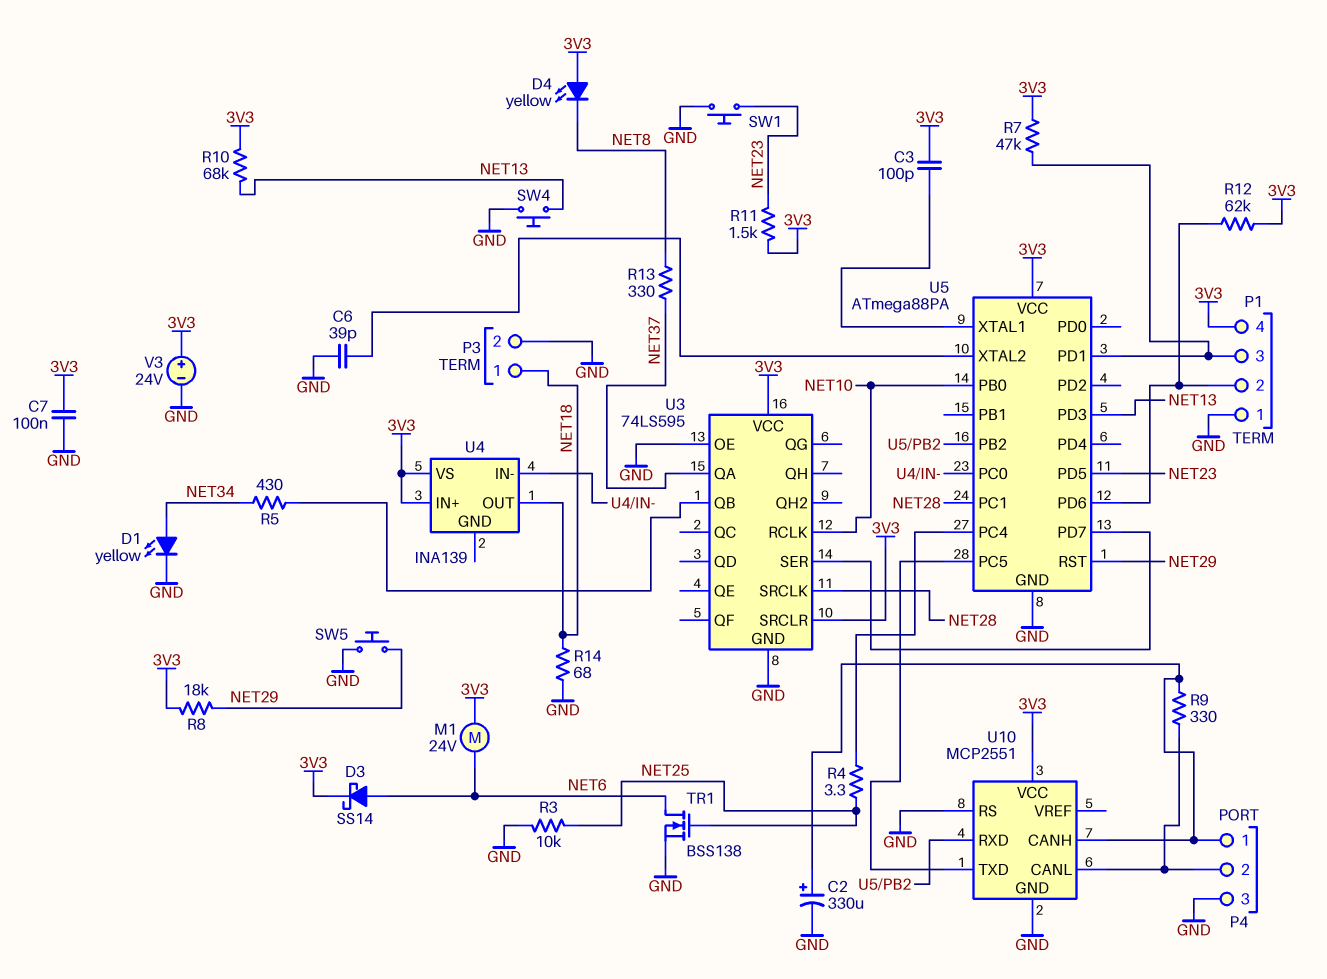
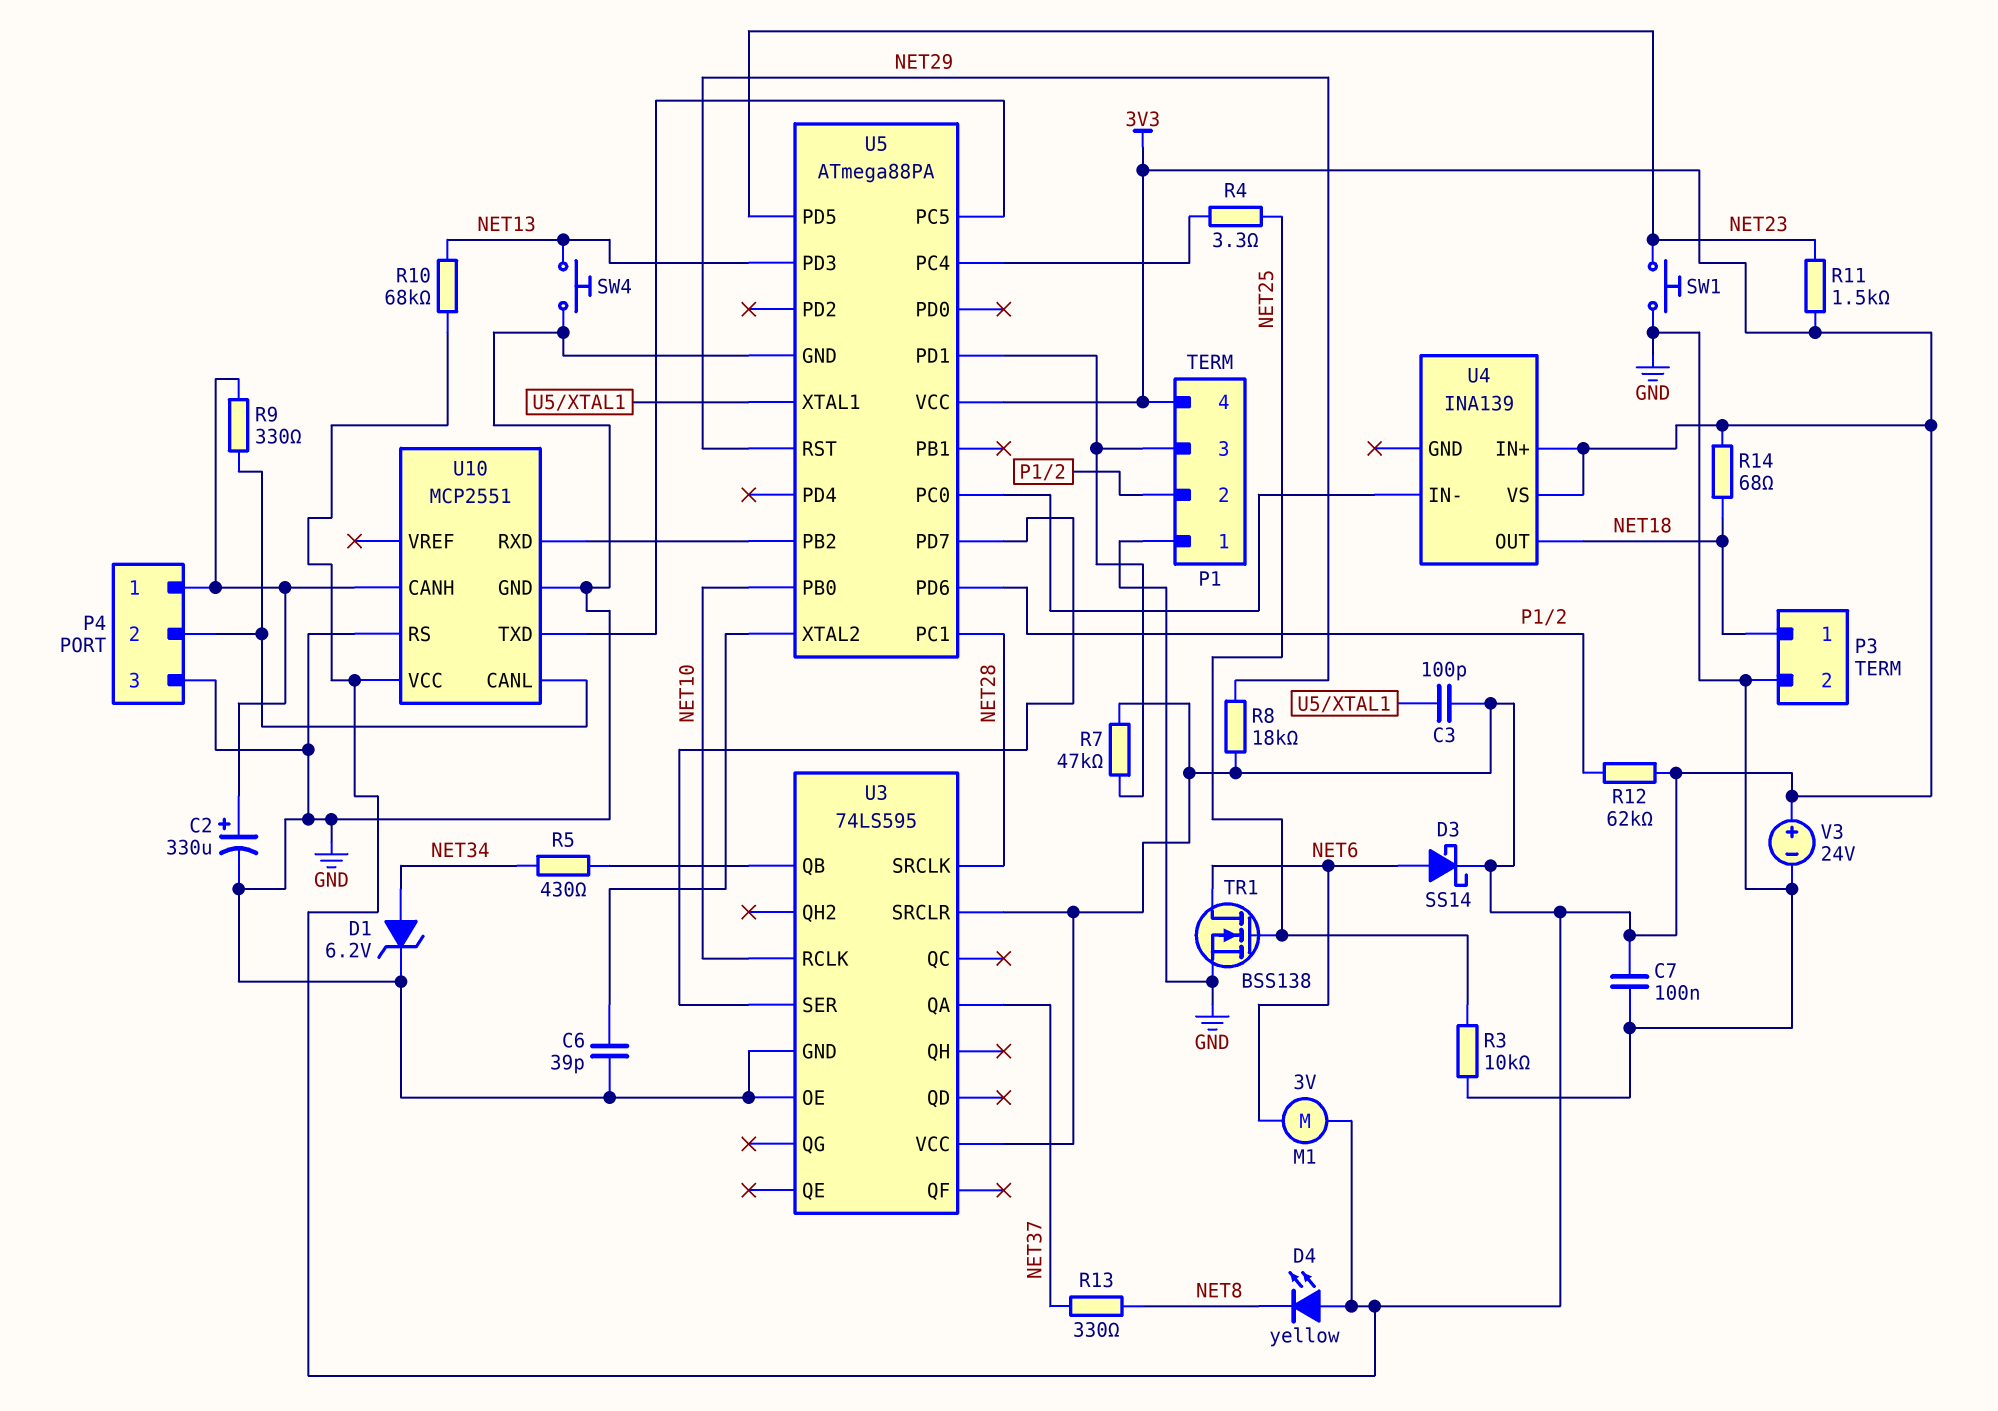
D1: LED yellow (A NET34, K GND) -> zener 6.2V (A NET34, K GND)
M1: motor 24V (3V3, NET6) -> motor 3V (3V3, NET6)
R14: 68 (GND, NET18) -> 68 (3V3, NET18)
SW5: button (GND, NET29) -> none

